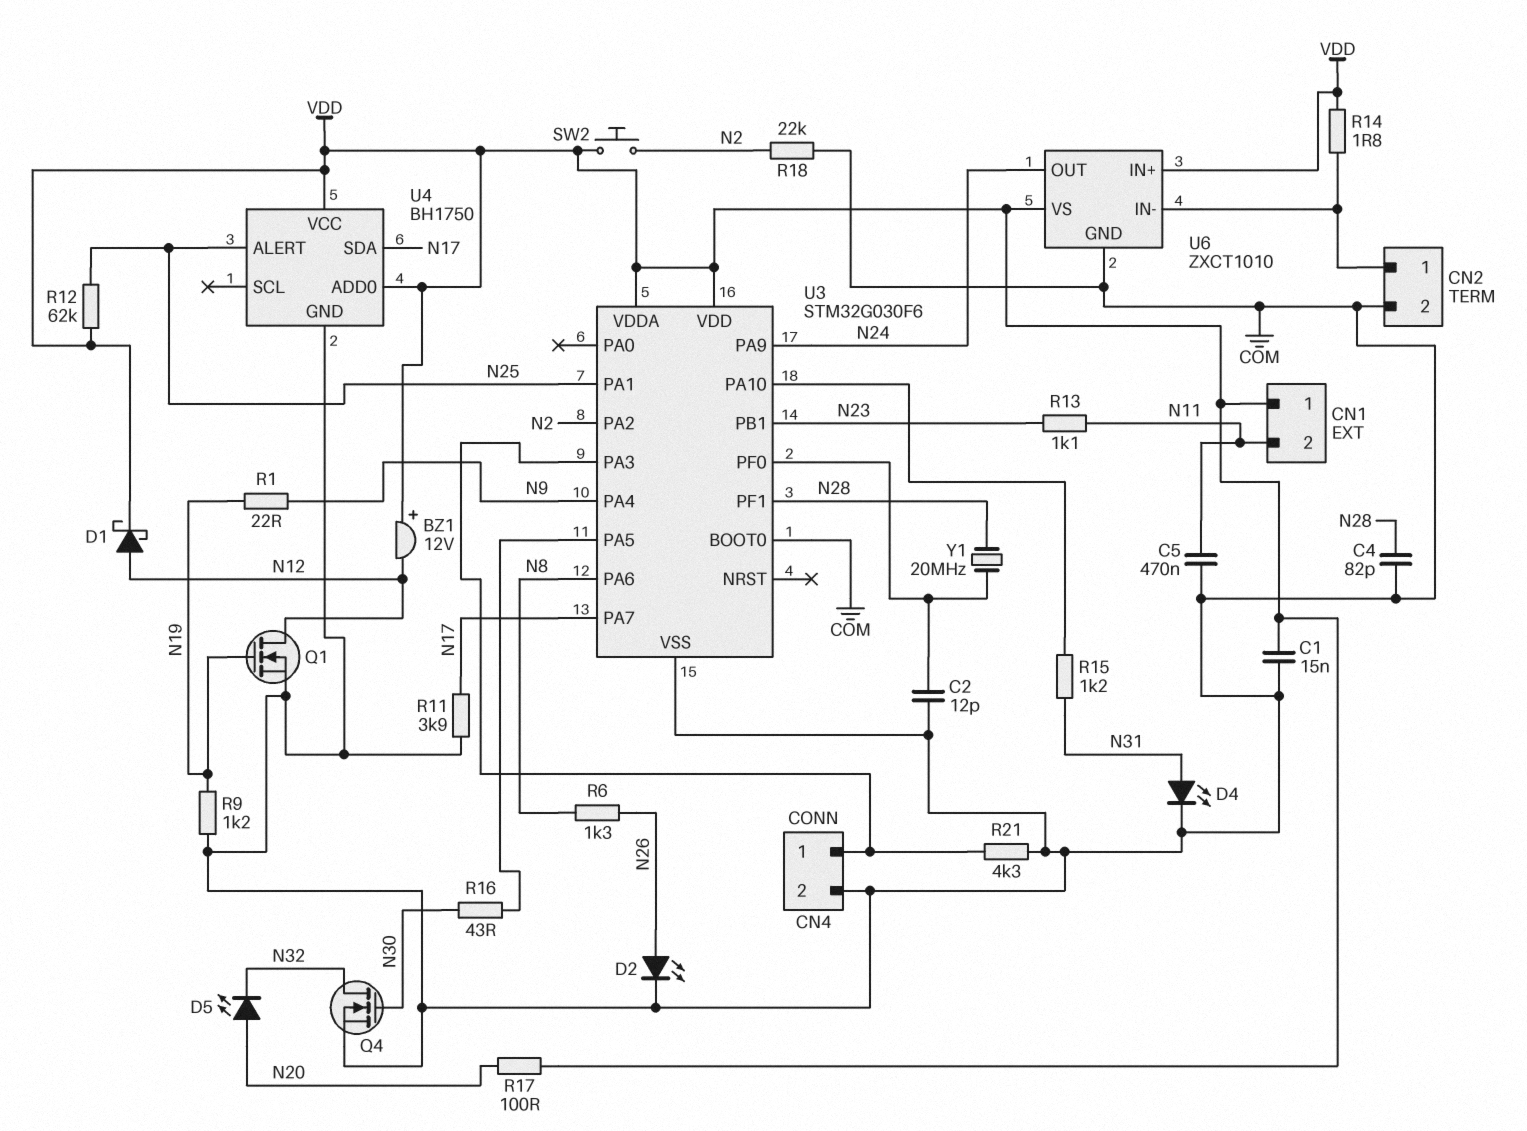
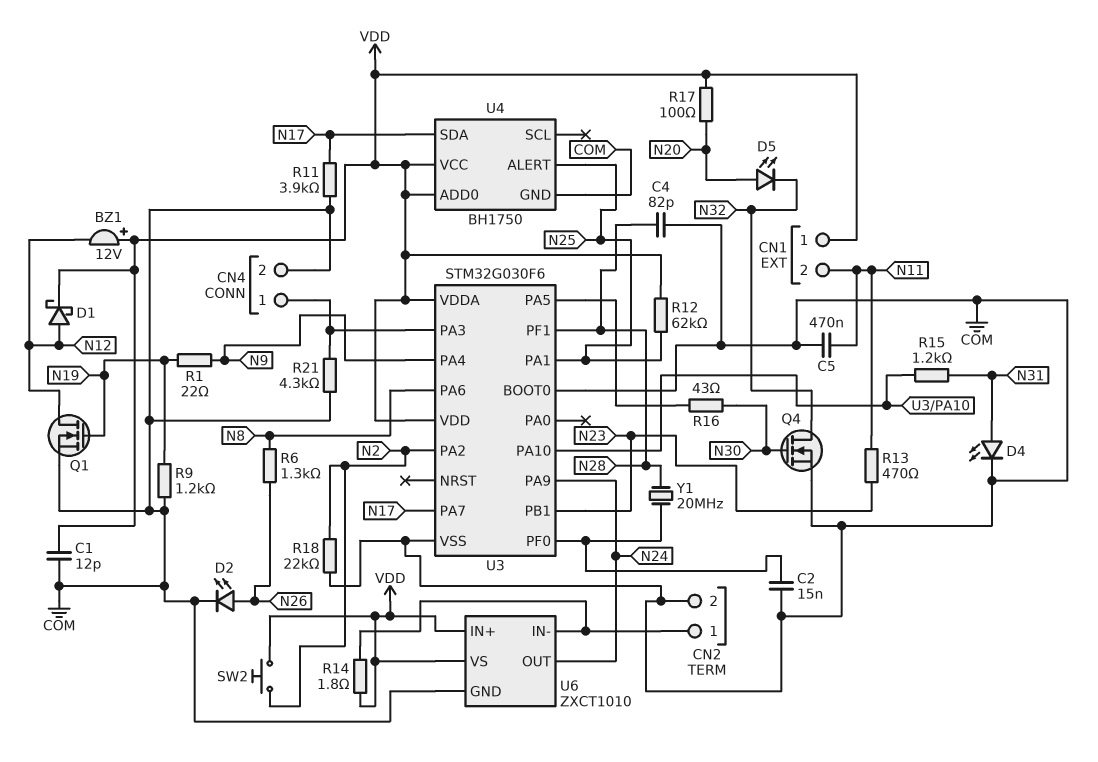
C1: 15nF (COM, VDD) -> 12pF (COM, VDD)
C2: 12pF (COM, U3/PF0) -> 15nF (COM, U3/PF0)
R13: 1.1k (N11, N23) -> 470 (N11, N23)

